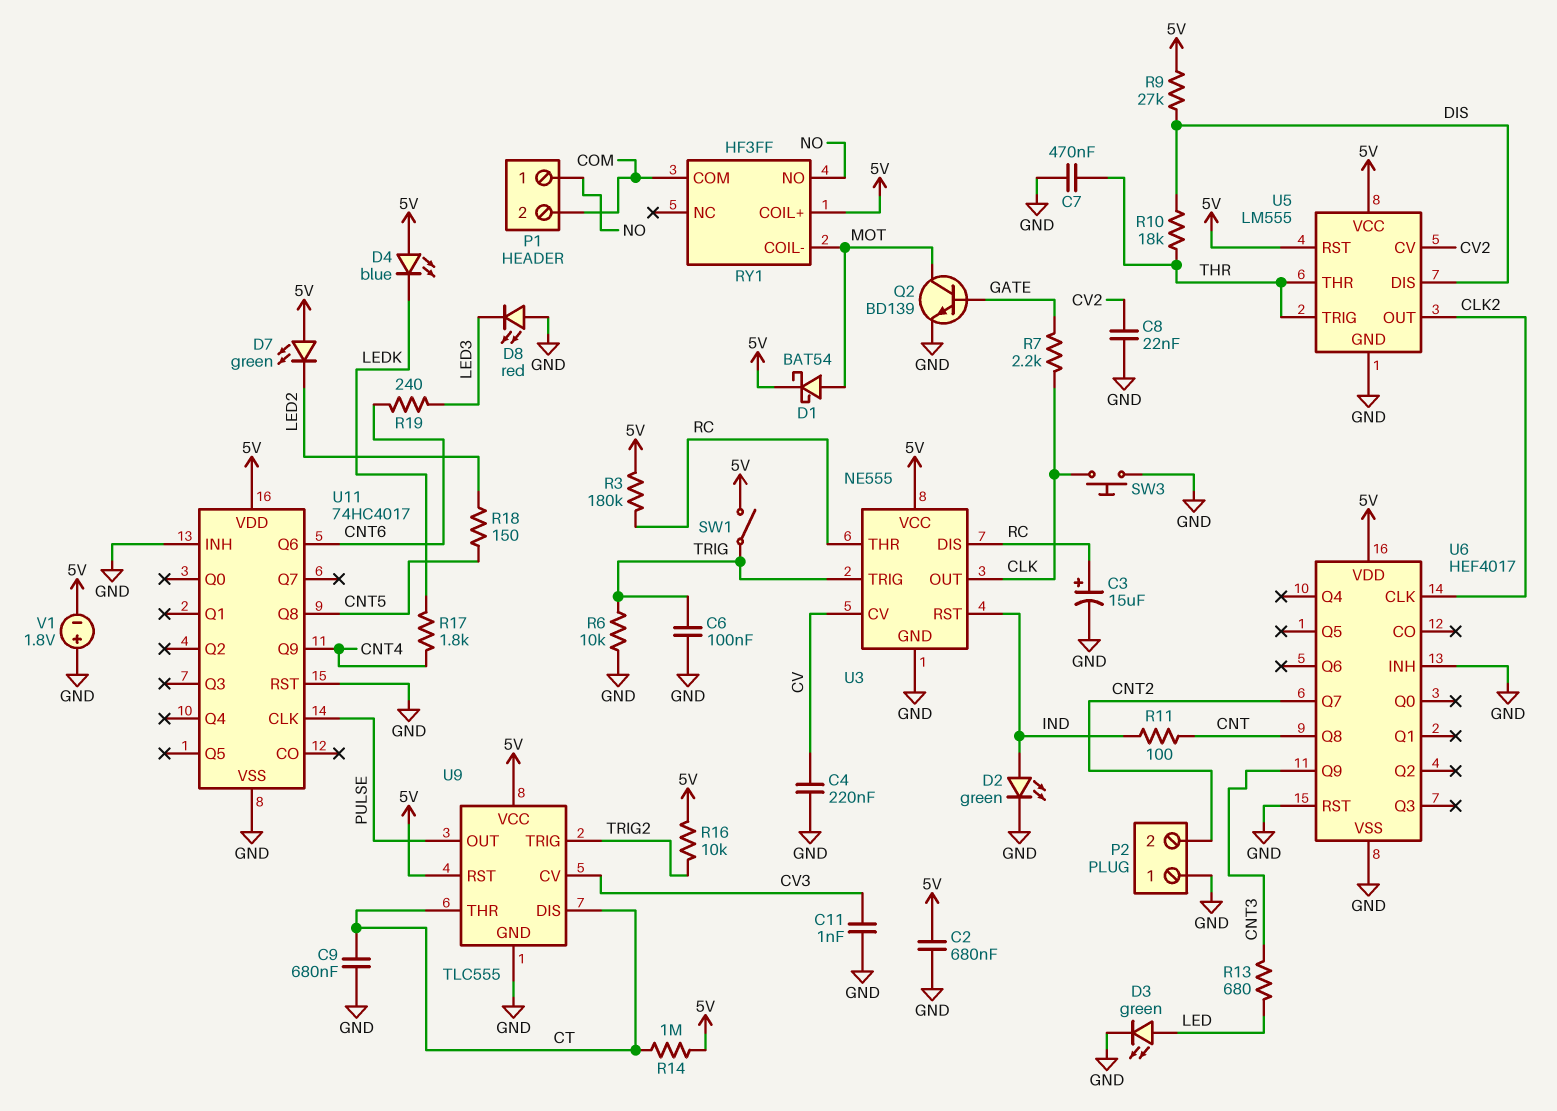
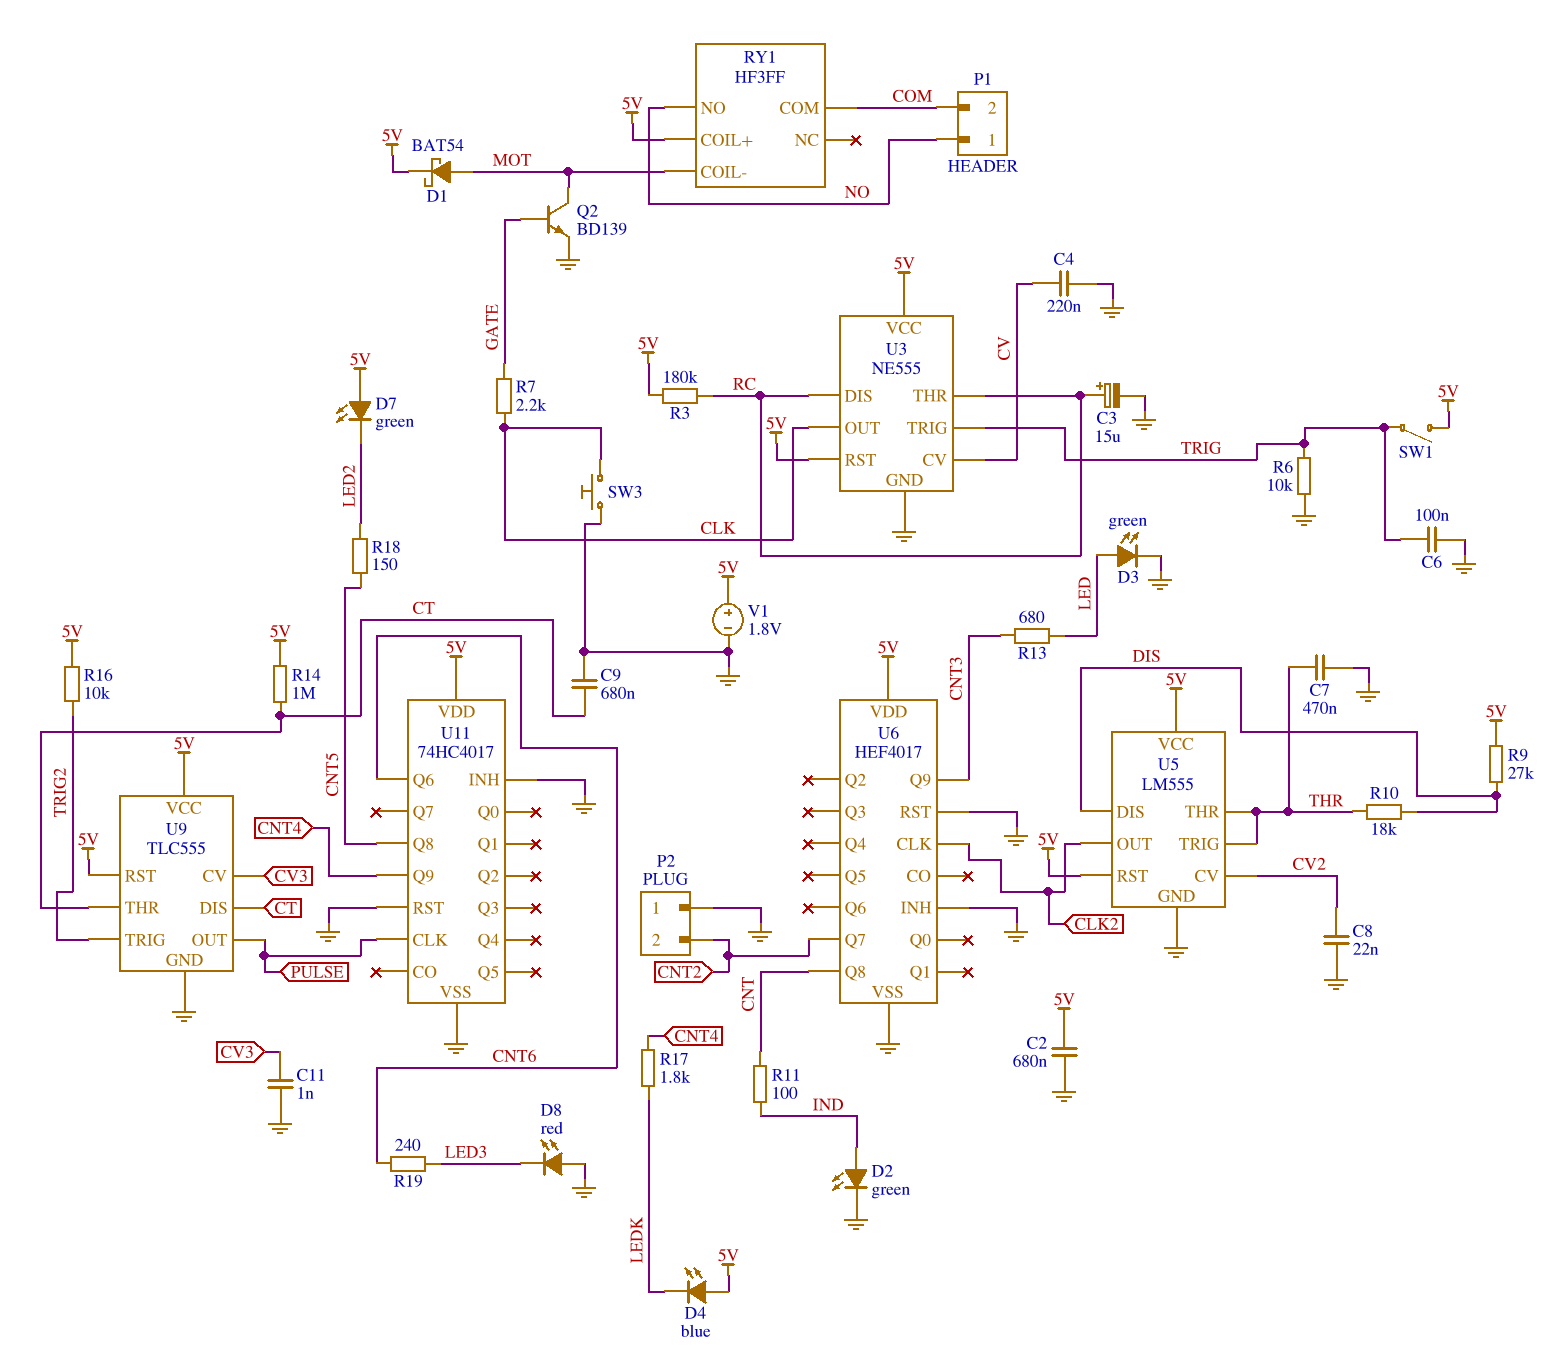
U3 pin RST: IND -> 5V
V1: 1.8V (plus GND, minus 5V) -> 1.8V (plus 5V, minus GND)

